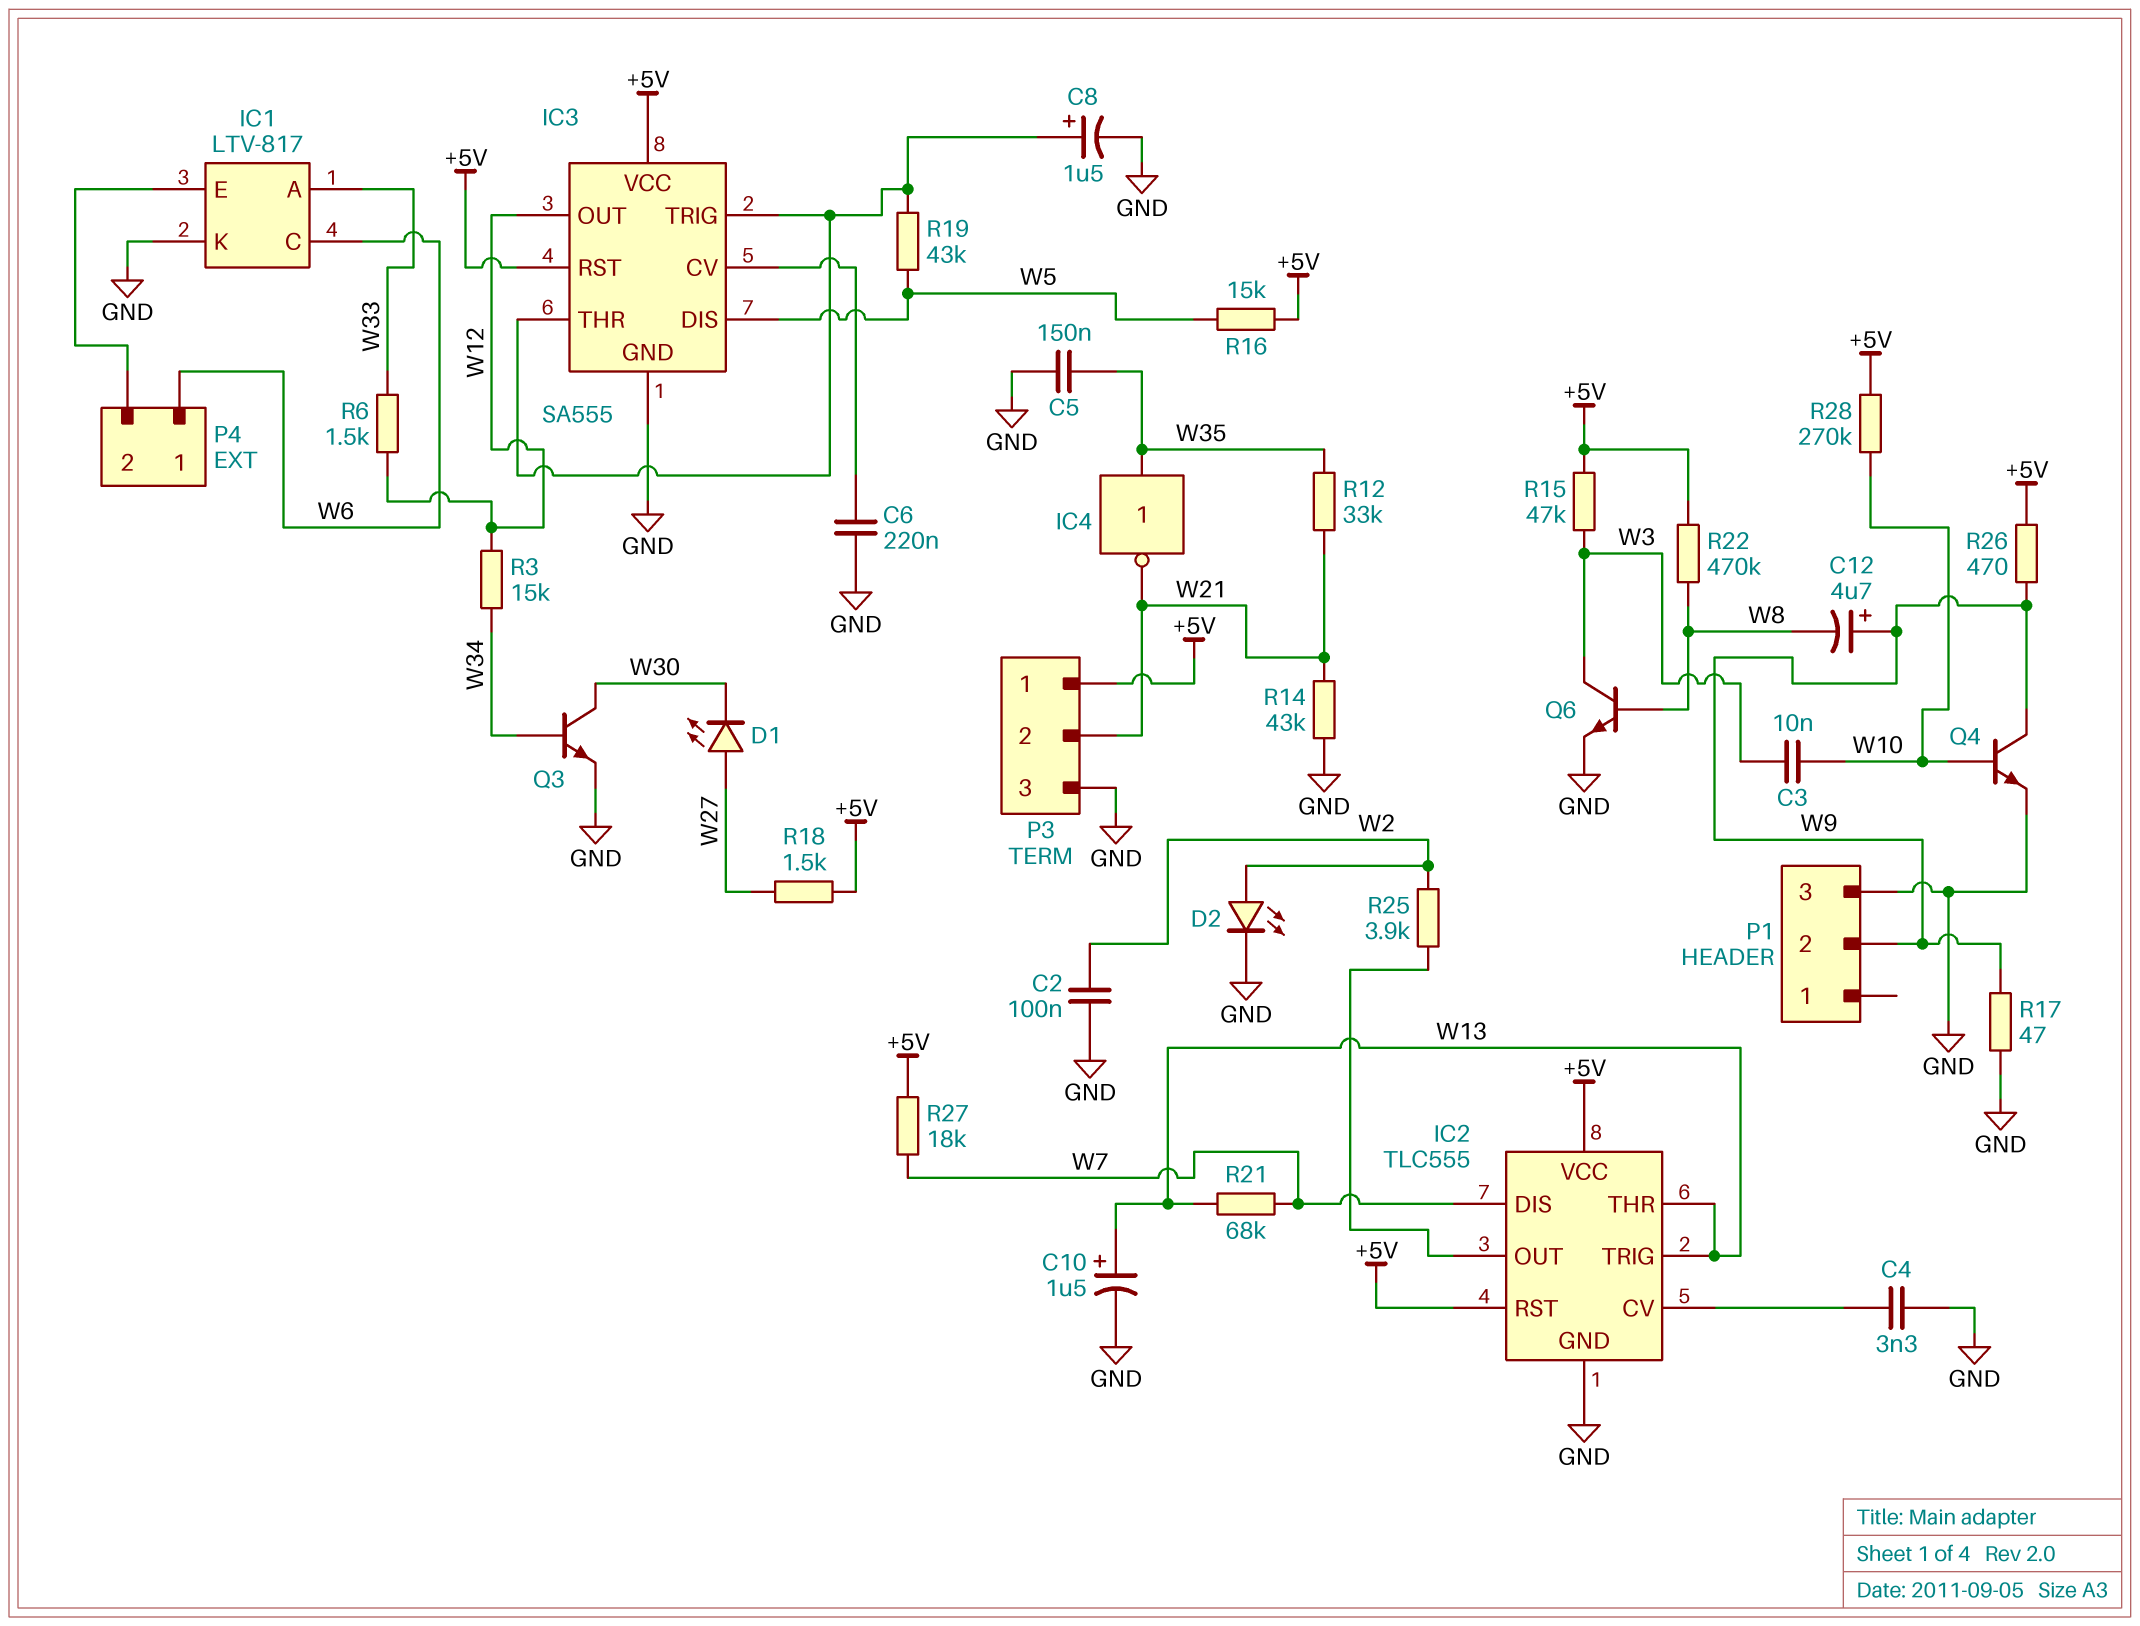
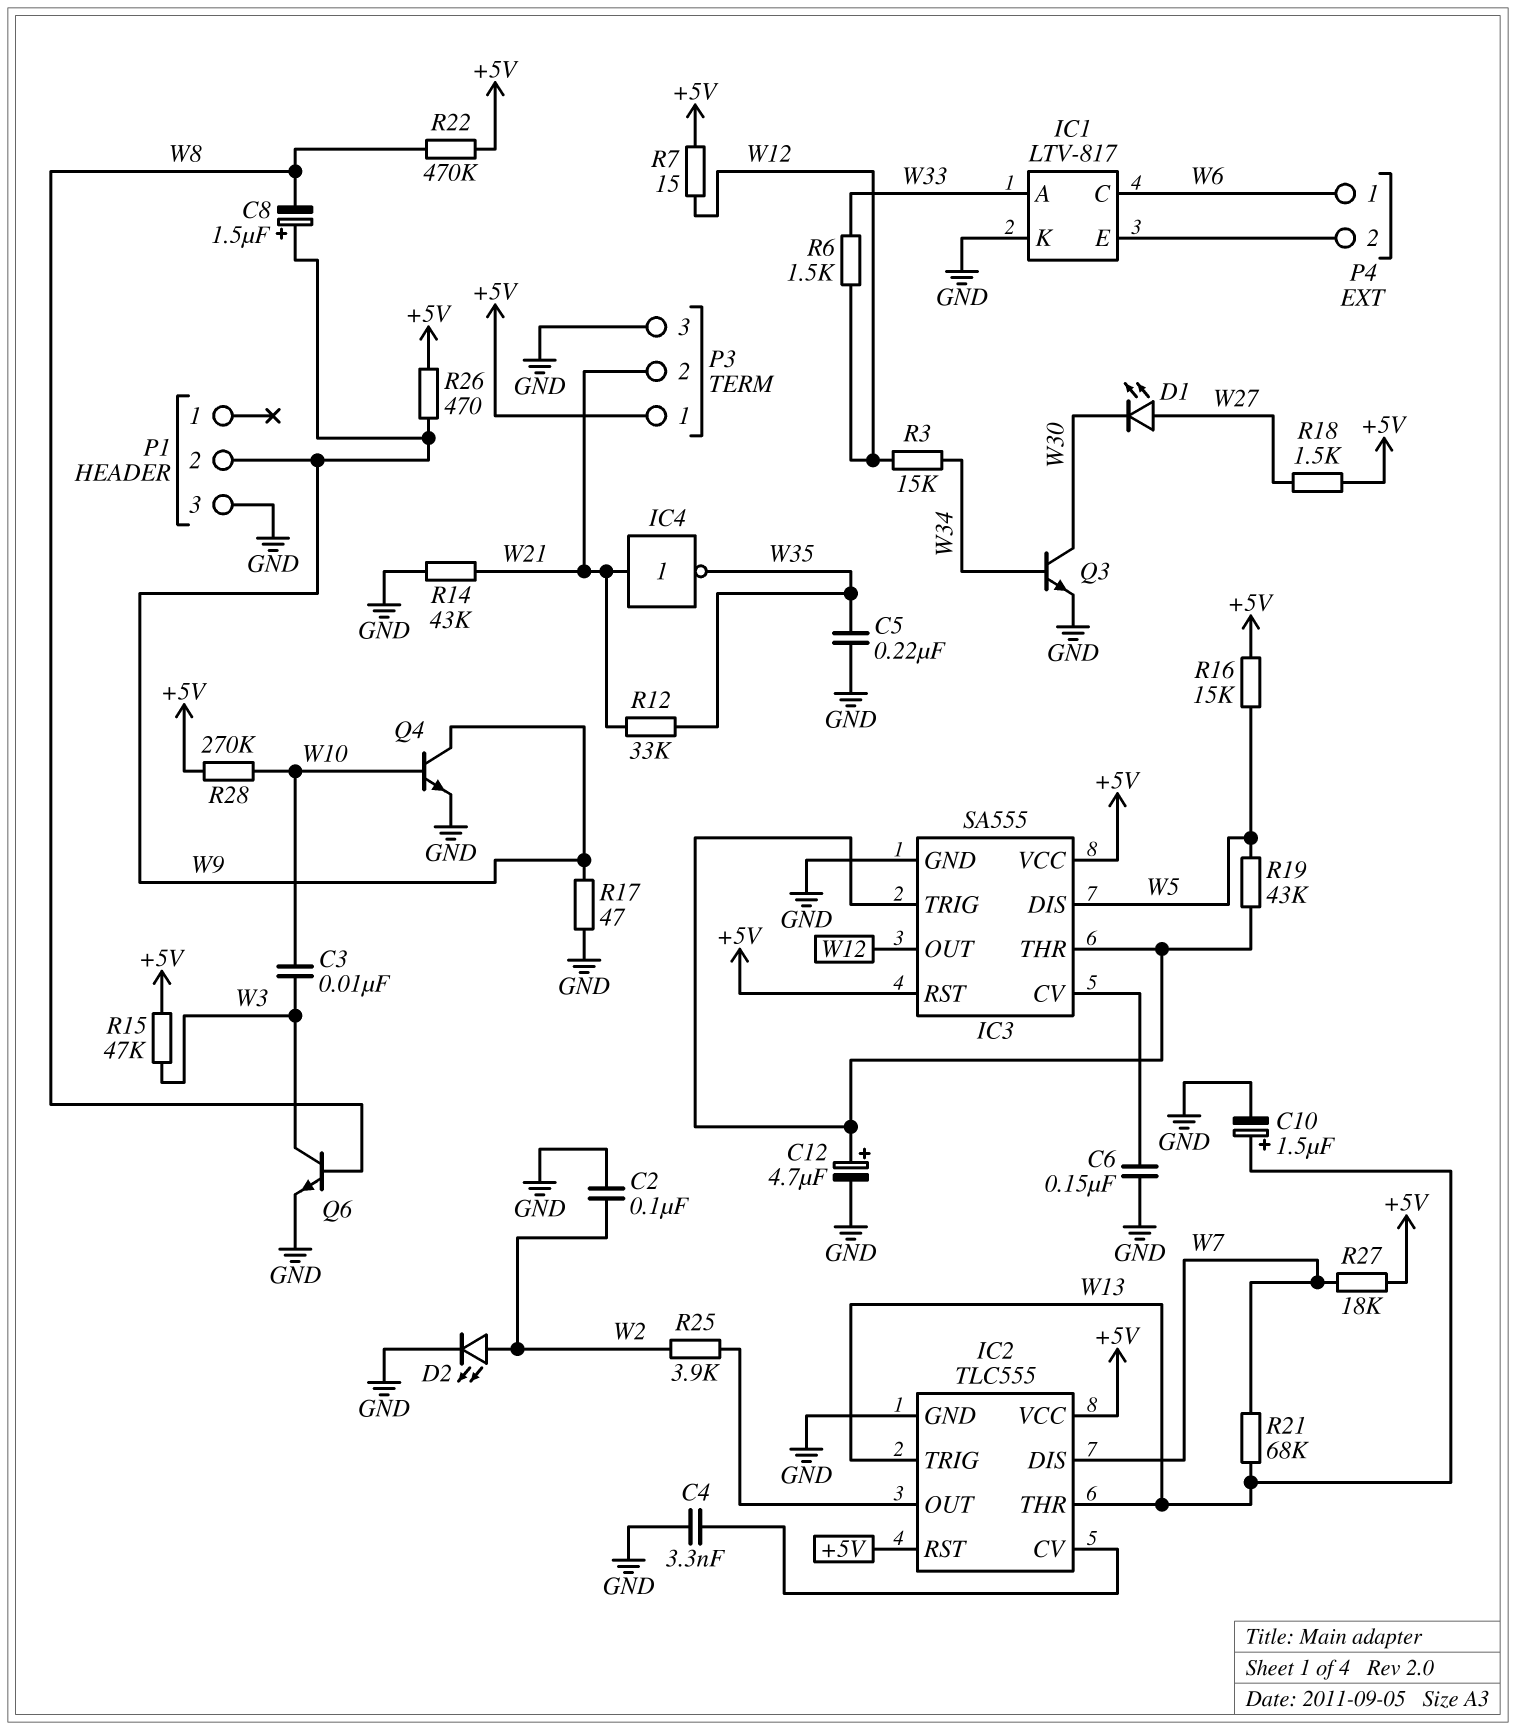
C5: 150nF (GND, W35) -> 220nF (GND, W35)
C6: 220nF (GND, IC3/CV) -> 150nF (GND, IC3/CV)
C8: 1.5uF (plus IC3/THR, minus GND) -> 1.5uF (plus W9, minus W8)
C12: 4.7uF (plus W9, minus W8) -> 4.7uF (plus IC3/THR, minus GND)
IC4: NOT (in W35, out W21) -> NOT (in W21, out W35)
R7: none -> 15 (+5V, W12)

